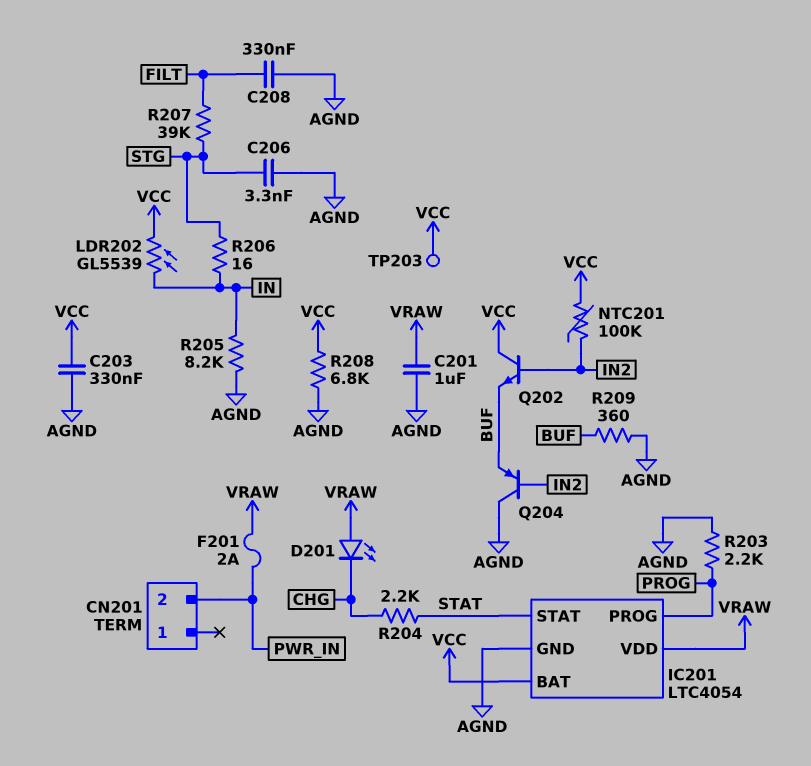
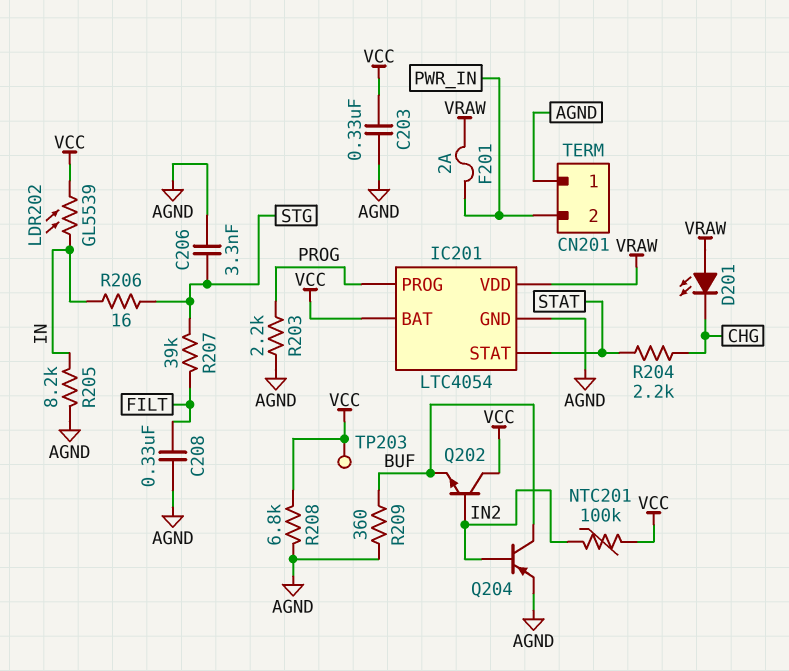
C201: 1uF (AGND, VRAW) -> none
CN201 pin 1: none -> AGND
Q204: PNP (B IN2, C AGND, E BUF) -> PNP (B IN2, C BUF, E AGND)

